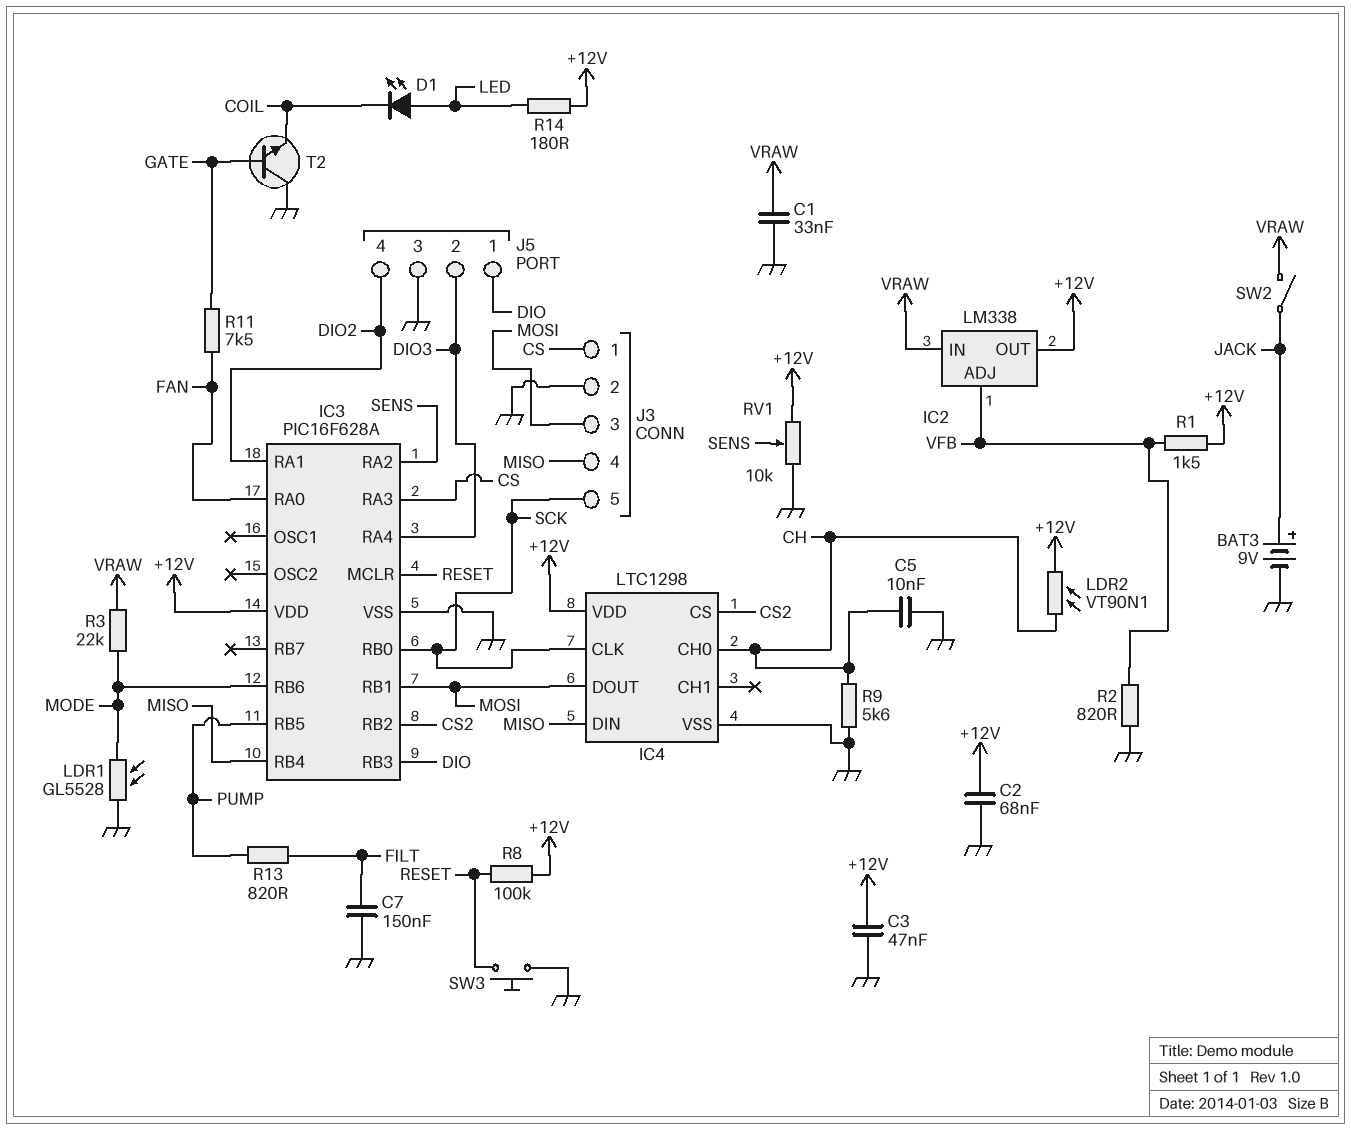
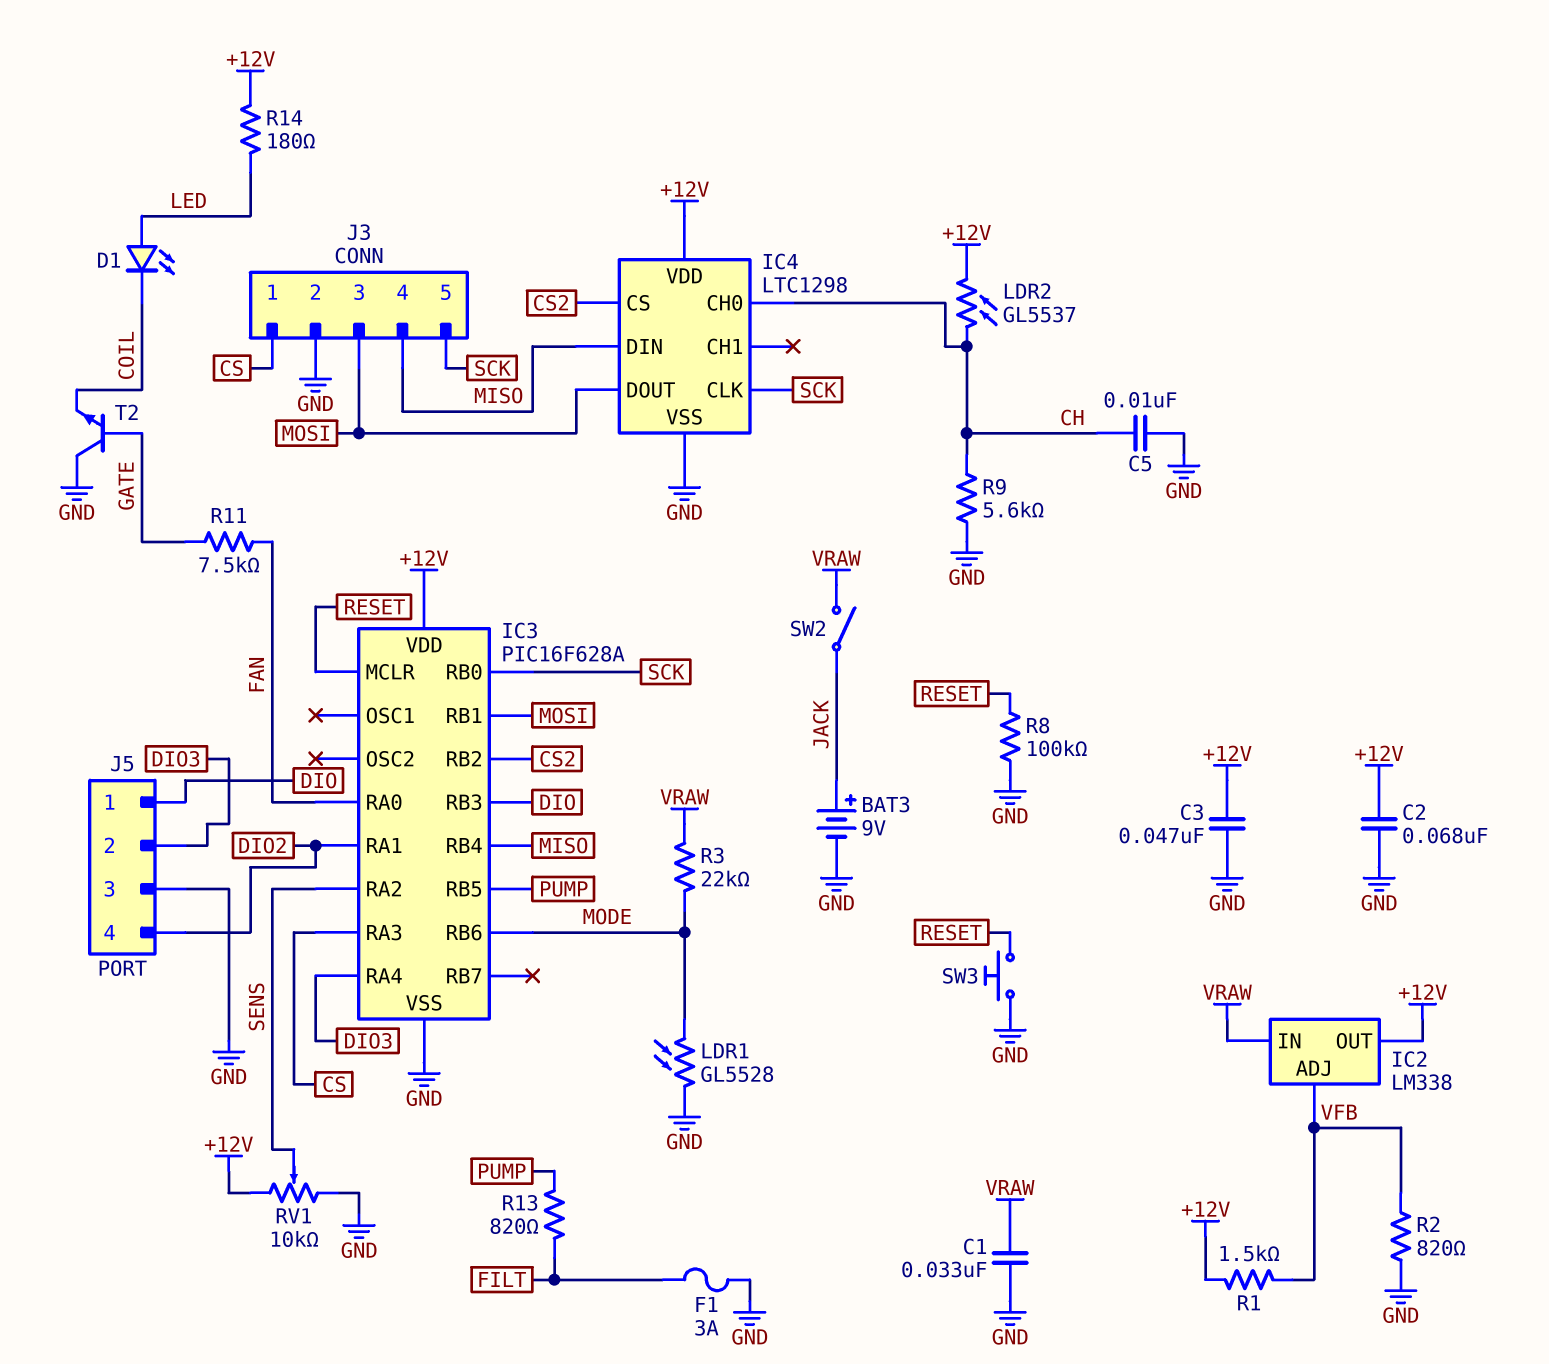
C7: 150nF (FILT, GND) -> none
F1: none -> 3A (FILT, GND)
LDR2: VT90N1 (+12V, CH) -> GL5537 (+12V, CH)
R8: 100k (+12V, RESET) -> 100k (GND, RESET)

